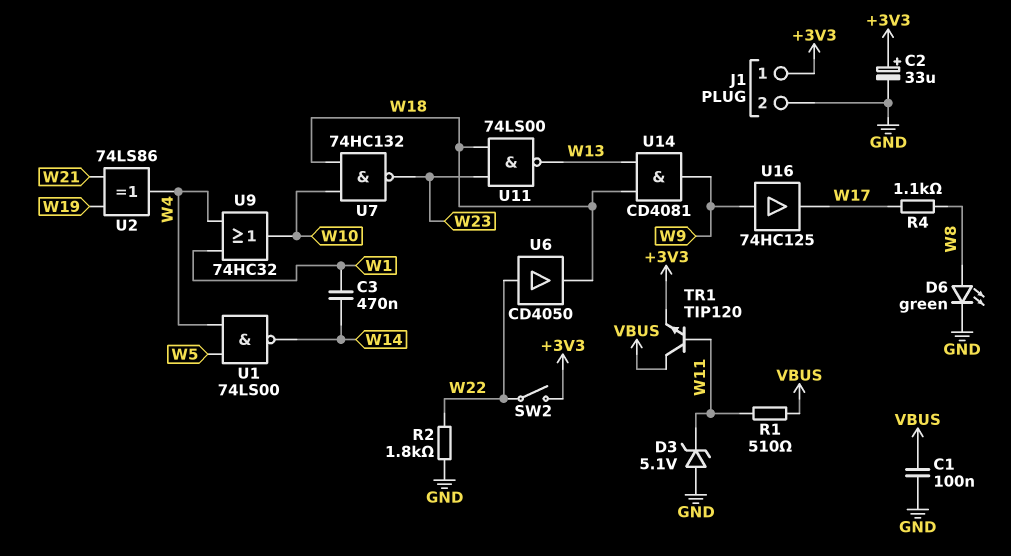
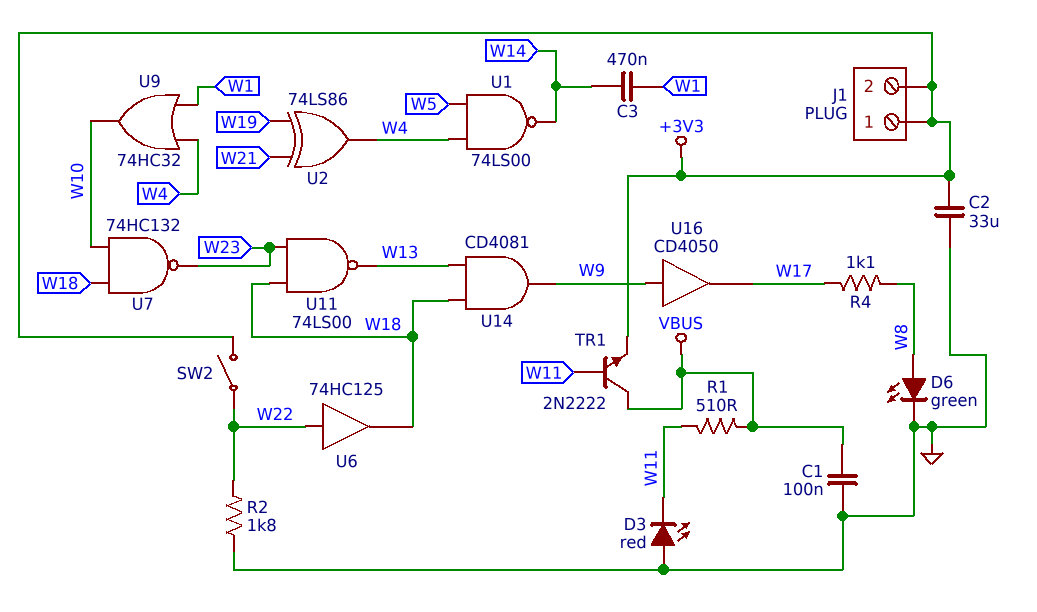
C2: 33uF (plus +3V3, minus GND) -> 33uF (+3V3, GND)
D3: zener 5.1V (A GND, K W11) -> LED red (A GND, K W11)
J1 pin 2: GND -> +3V3
TR1: NPN TIP120 (B W11, C VBUS, E +3V3) -> NPN 2N2222 (B W11, C VBUS, E +3V3)
U6: buffer CD4050 (in W22, out W18) -> buffer 74HC125 (in W22, out W18)
U16: buffer 74HC125 (in W9, out W17) -> buffer CD4050 (in W9, out W17)

